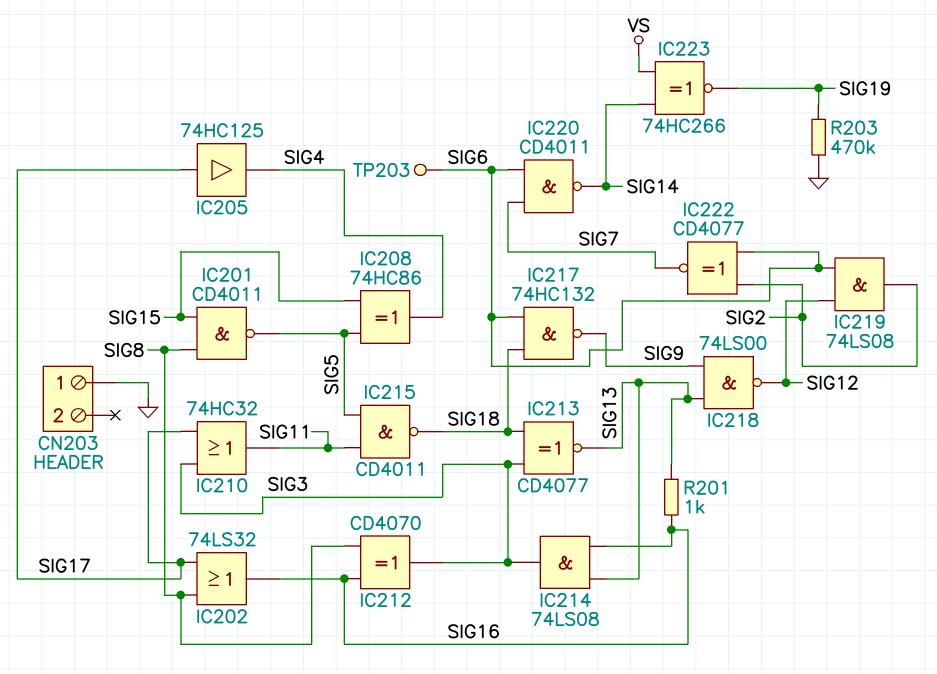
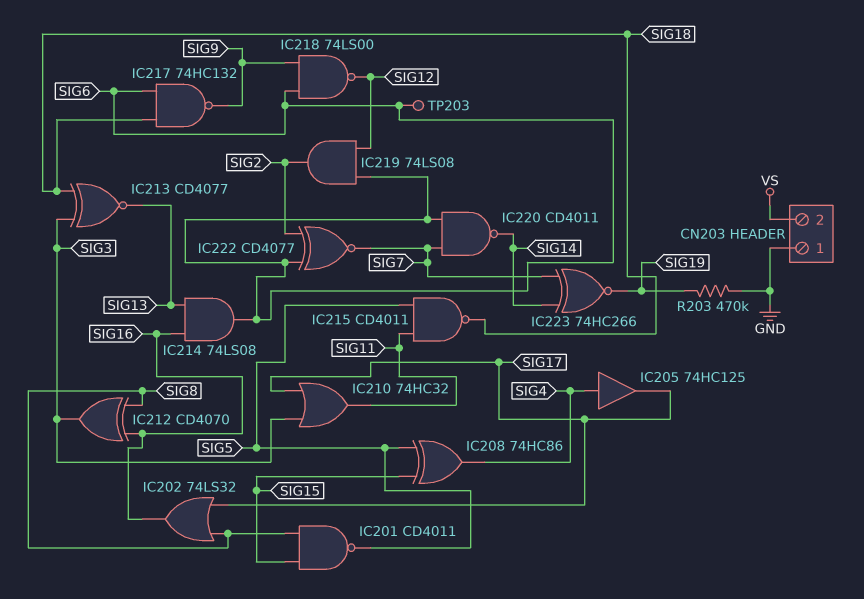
CN203 pin 2: none -> VS
IC205: buffer 74HC125 (in SIG17, out SIG4) -> buffer 74HC125 (in SIG4, out SIG17)
IC214: AND 74LS08 (in SIG13, in SIG16, out SIG3) -> AND 74LS08 (in SIG13, in SIG16, out SIG6)
IC218: NAND 74LS00 (in SIG9, in SIG13, out SIG12) -> NAND 74LS00 (in SIG6, in SIG9, out SIG12)
IC223: XNOR 74HC266 (in SIG14, in VS, out SIG19) -> XNOR 74HC266 (in SIG7, in SIG14, out SIG19)
R201: 1k (SIG13, SIG16) -> none

